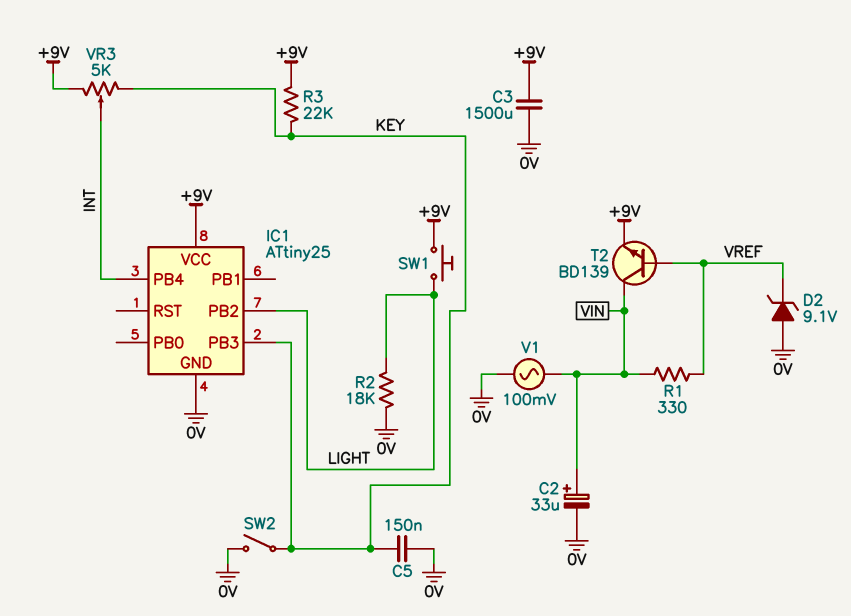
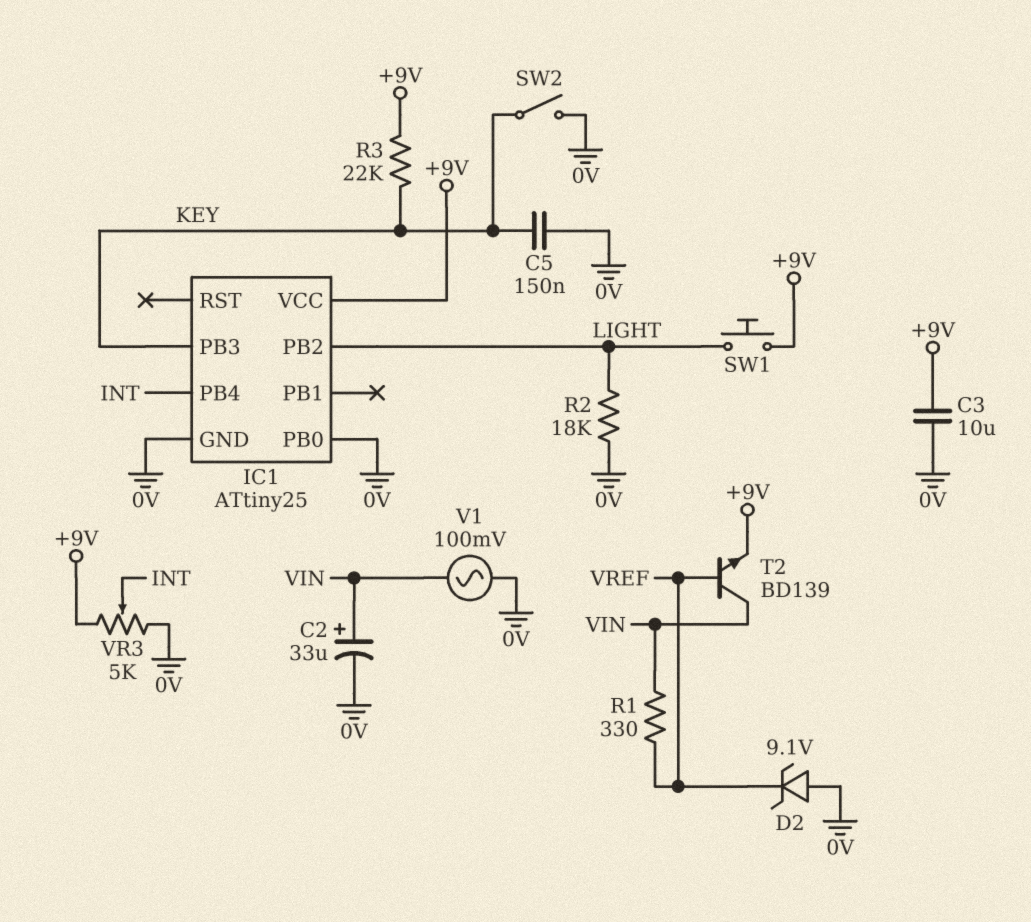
C3: 1500uF (+9V, 0V) -> 10uF (+9V, 0V)
IC1 pin PB0: none -> 0V
VR3: 5k (+9V, KEY, wiper INT) -> 5k (+9V, 0V, wiper INT)

